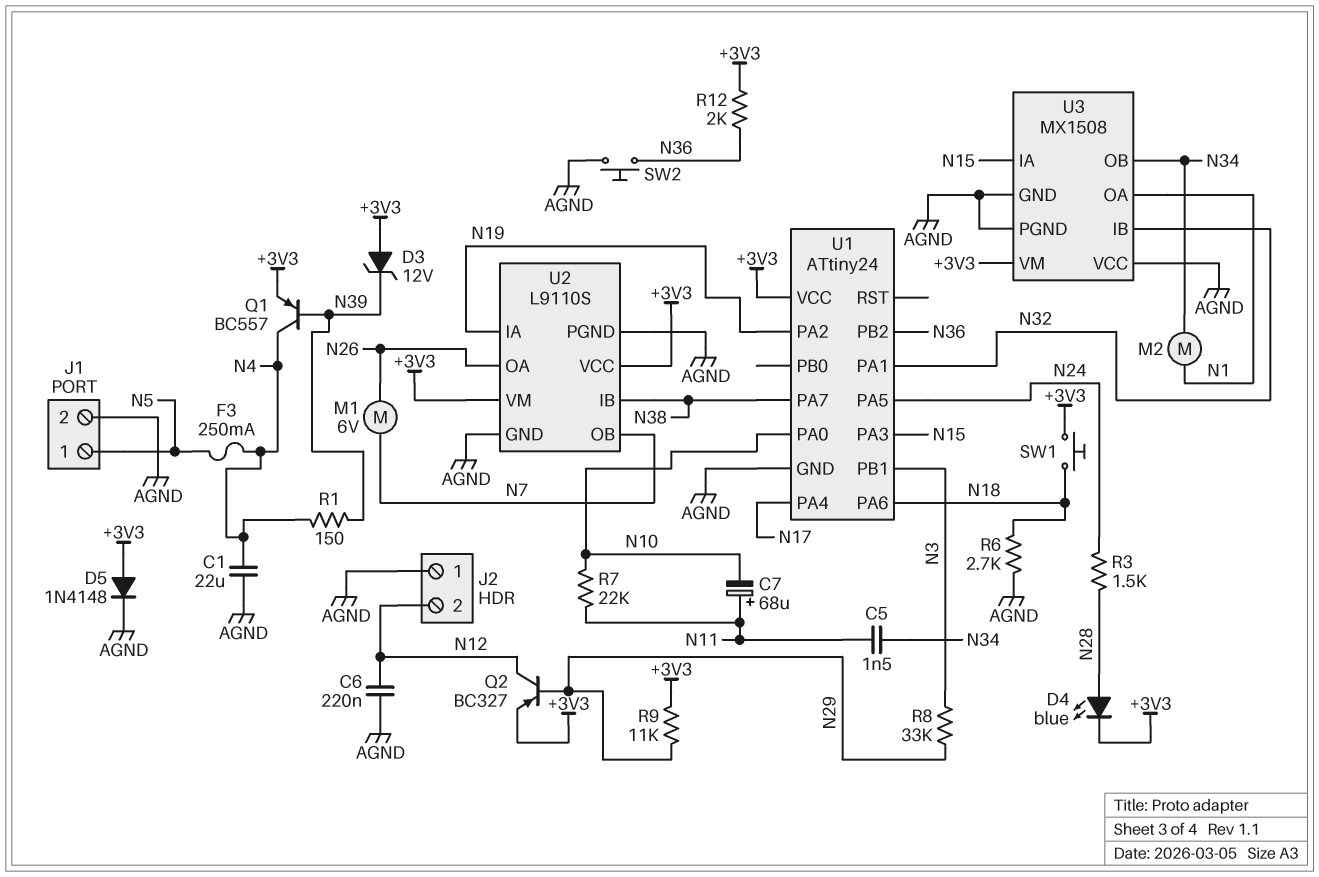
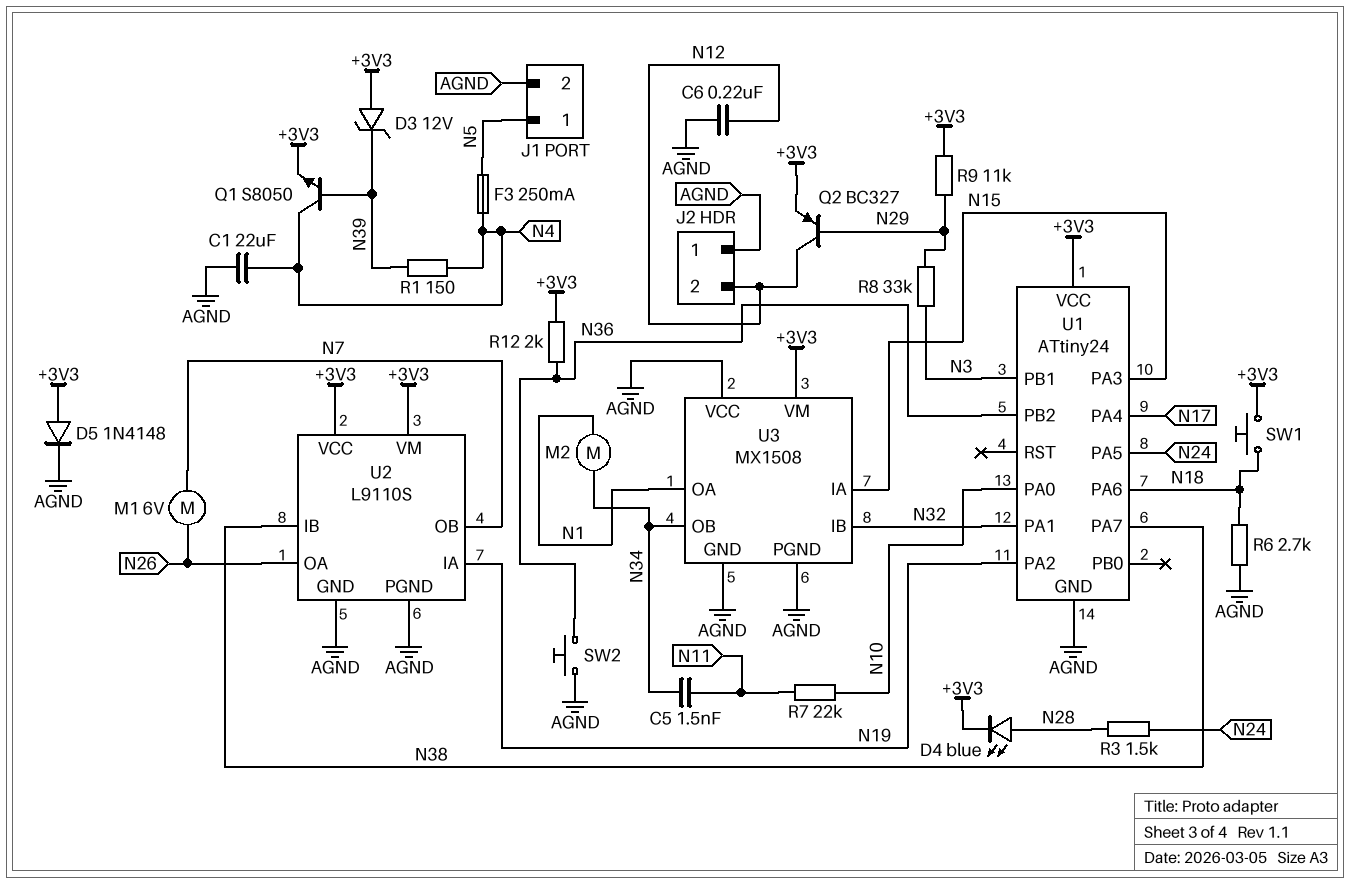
C7: 68uF (plus N11, minus N10) -> none
Q1: PNP BC557 (B N39, C N4, E +3V3) -> NPN S8050 (B N39, C N4, E +3V3)

